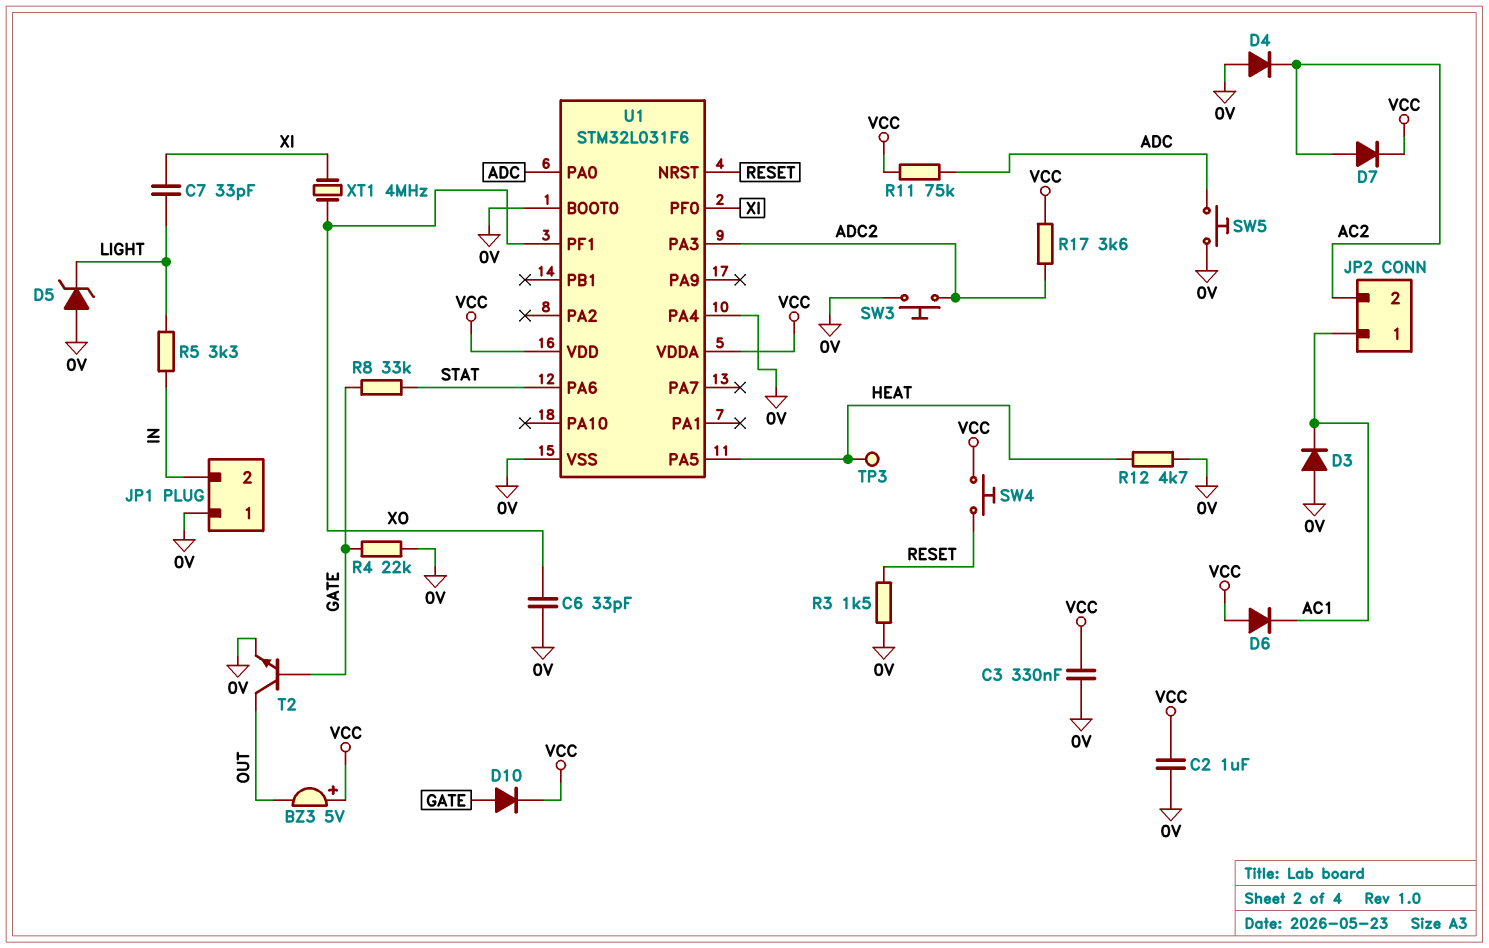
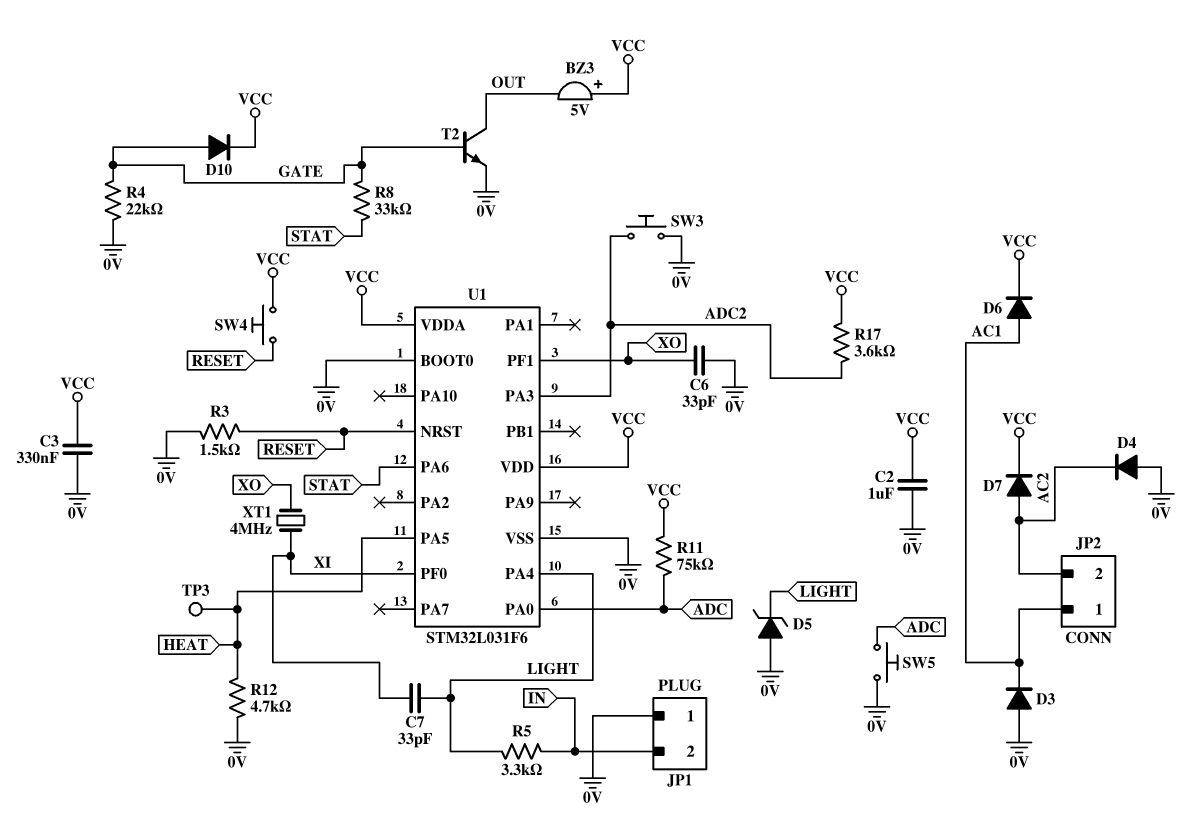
D6: diode (A VCC, K AC1) -> diode (A AC1, K VCC)
U1 pin PA4: 0V -> LIGHT

